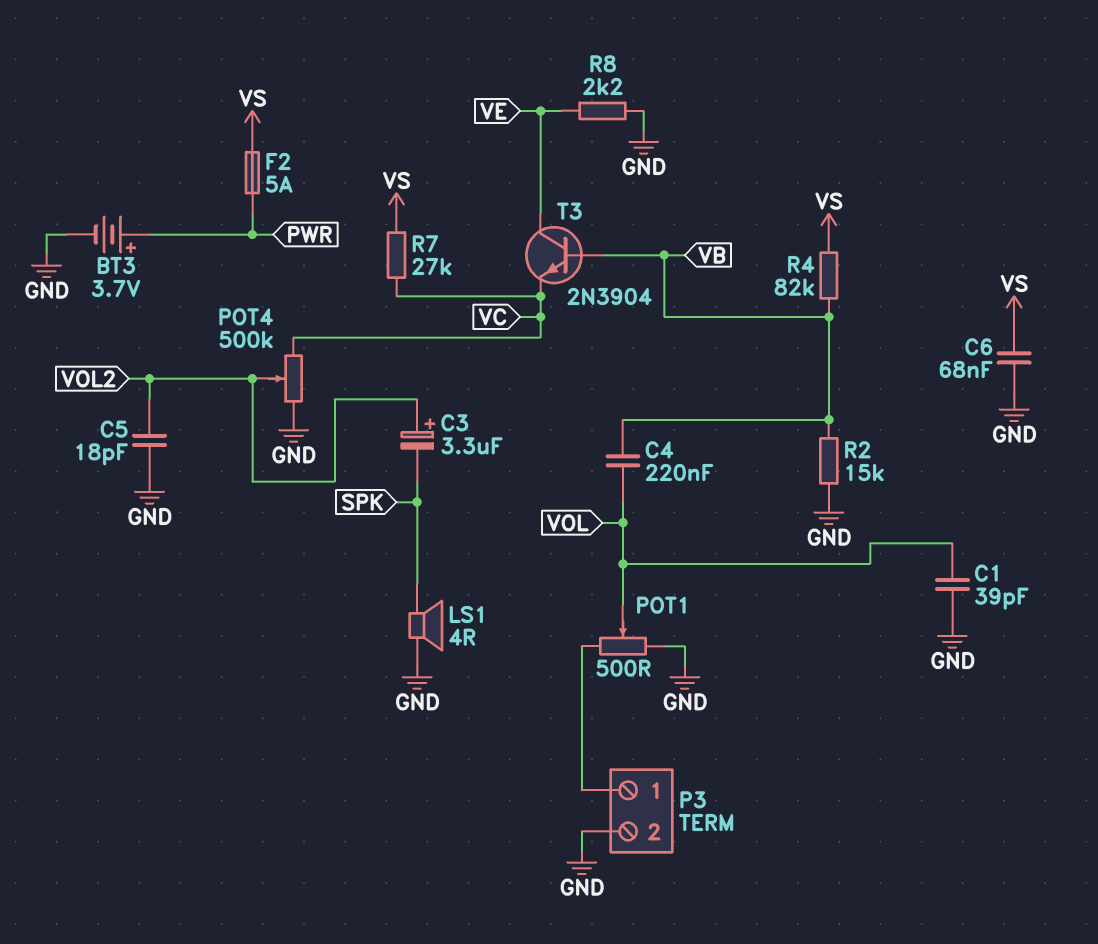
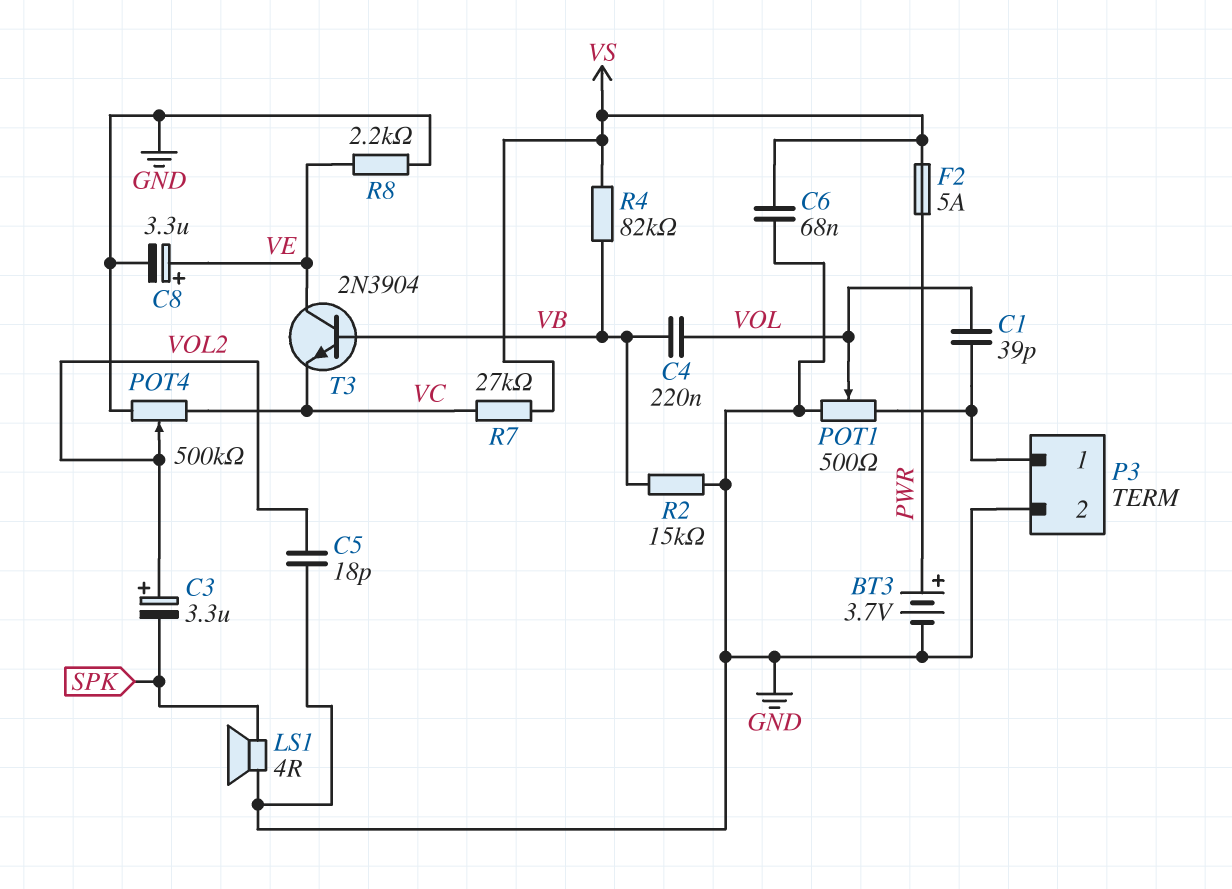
C1: 39pF (GND, VOL) -> 39pF (P3/1, VOL)
C8: none -> 3.3uF (plus VE, minus GND)

